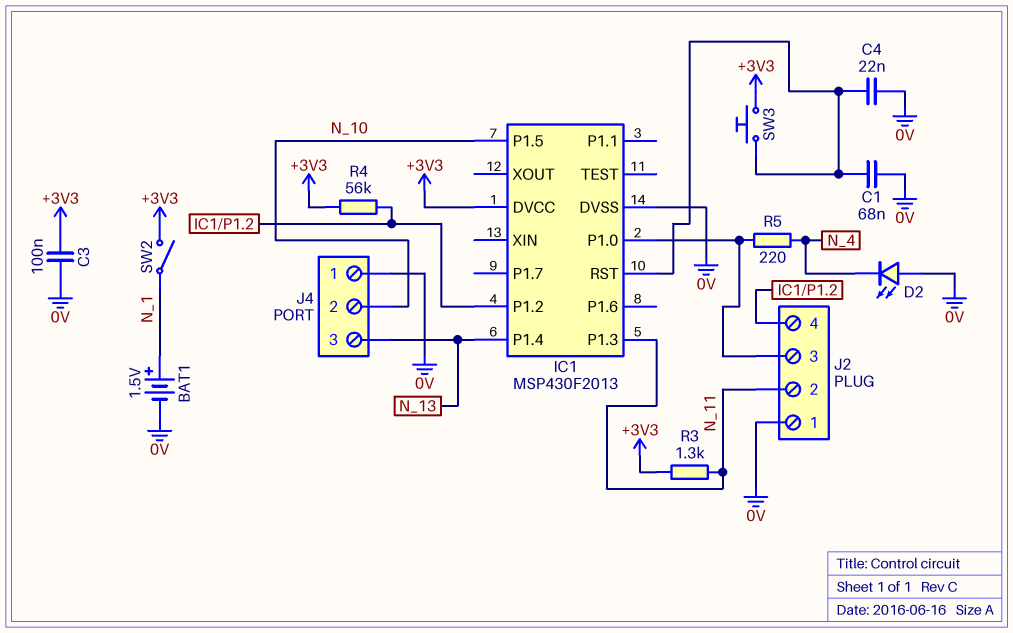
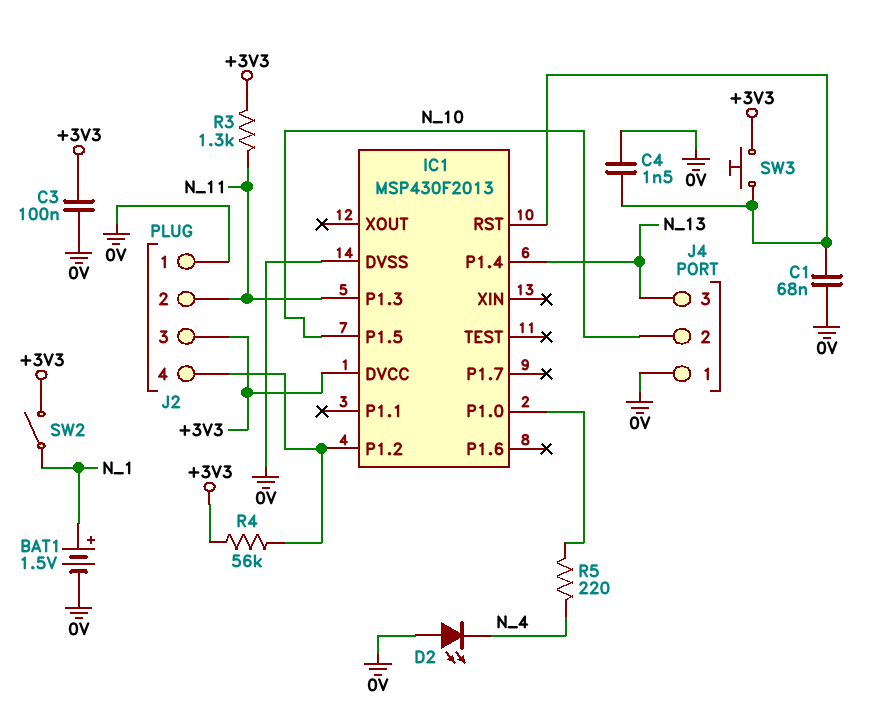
C4: 22nF (0V, IC1/RST) -> 1.5nF (0V, IC1/RST)
J2 pin 3: IC1/P1.0 -> +3V3

